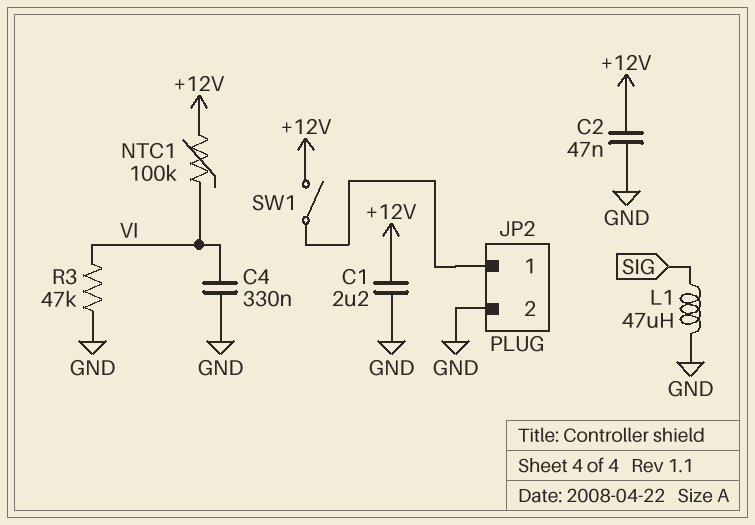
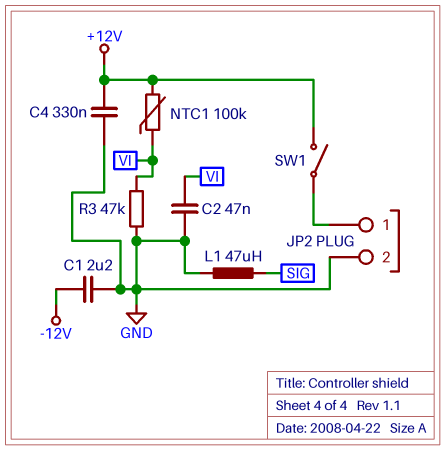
C1: 2.2uF (+12V, GND) -> 2.2uF (-12V, GND)
C2: 47nF (+12V, GND) -> 47nF (GND, VI)
C4: 330nF (GND, VI) -> 330nF (+12V, GND)

